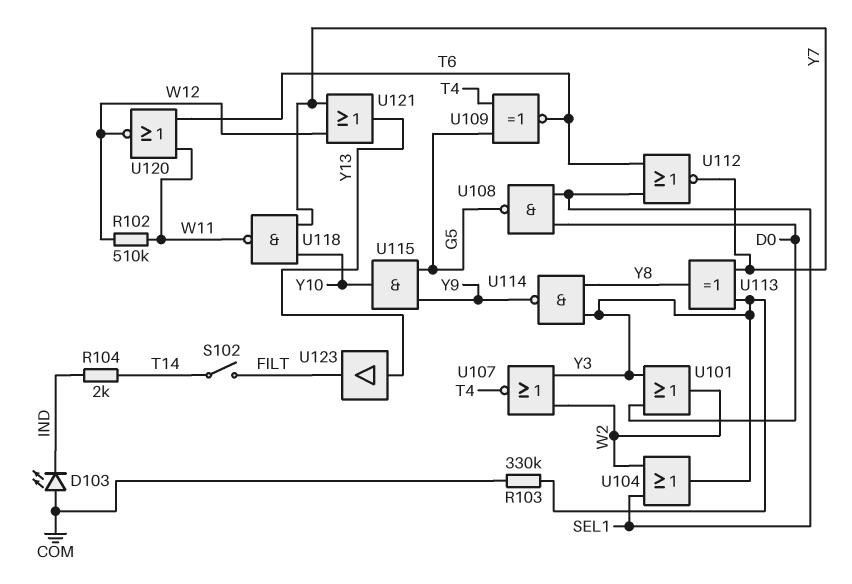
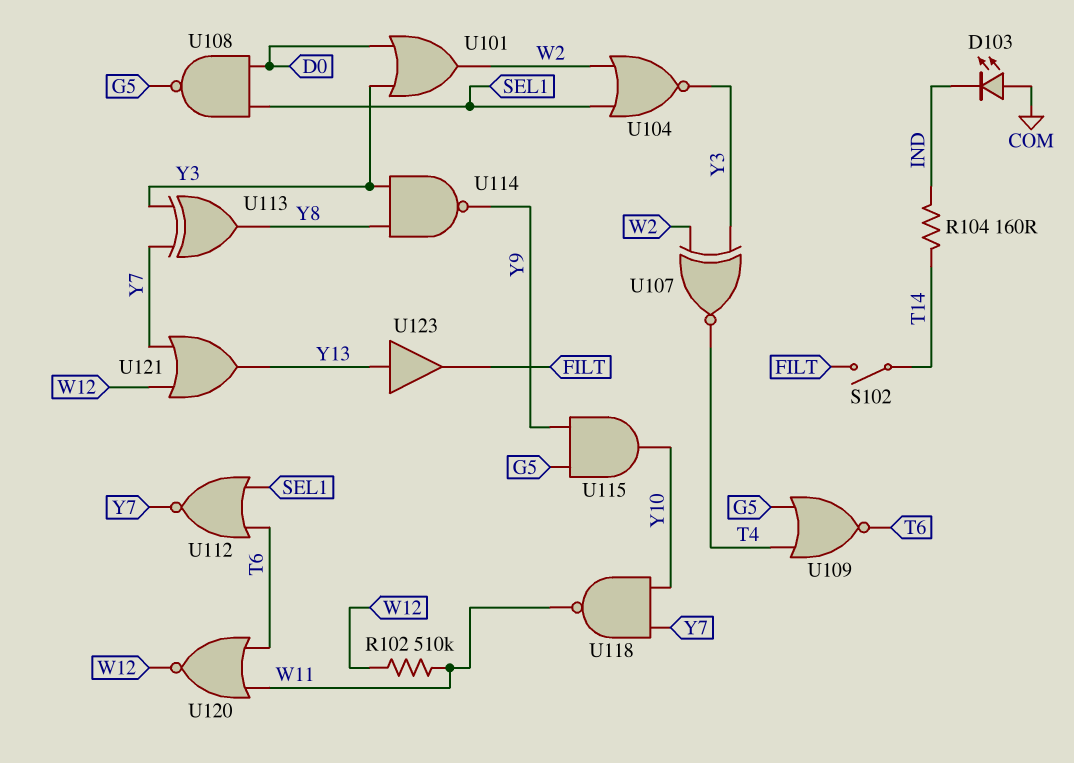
R103: 330k (COM, Y3) -> none
R104: 2k (IND, T14) -> 160 (IND, T14)
U104: OR (in SEL1, in W2, out Y3) -> NOR (in SEL1, in W2, out Y3)
U107: NOR (in W2, in Y3, out T4) -> XNOR (in W2, in Y3, out T4)
U109: XNOR (in G5, in T4, out T6) -> NOR (in G5, in T4, out T6)

